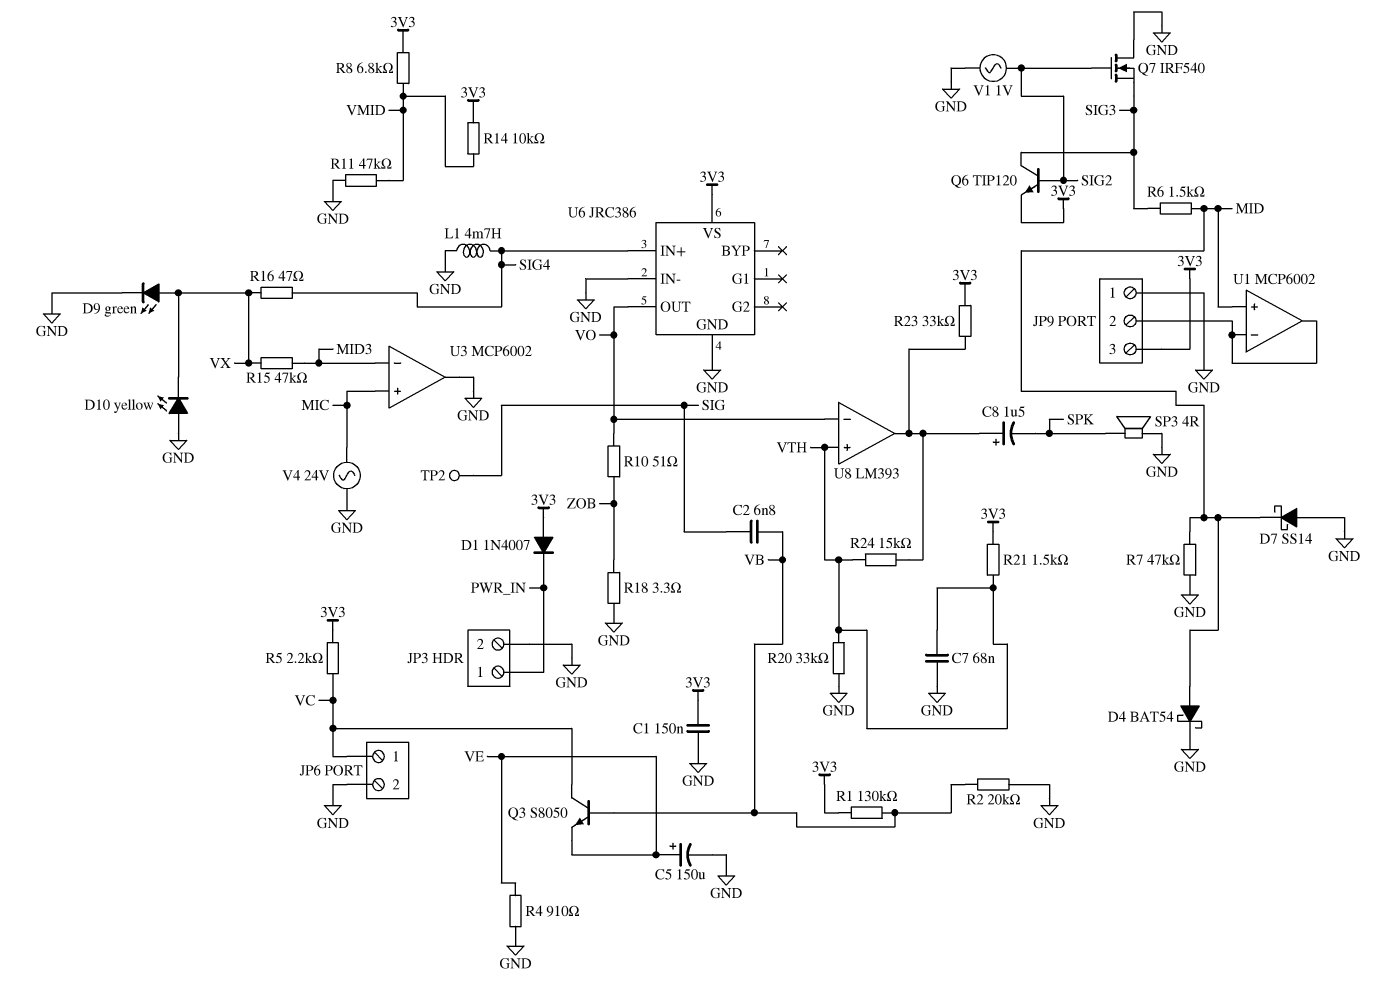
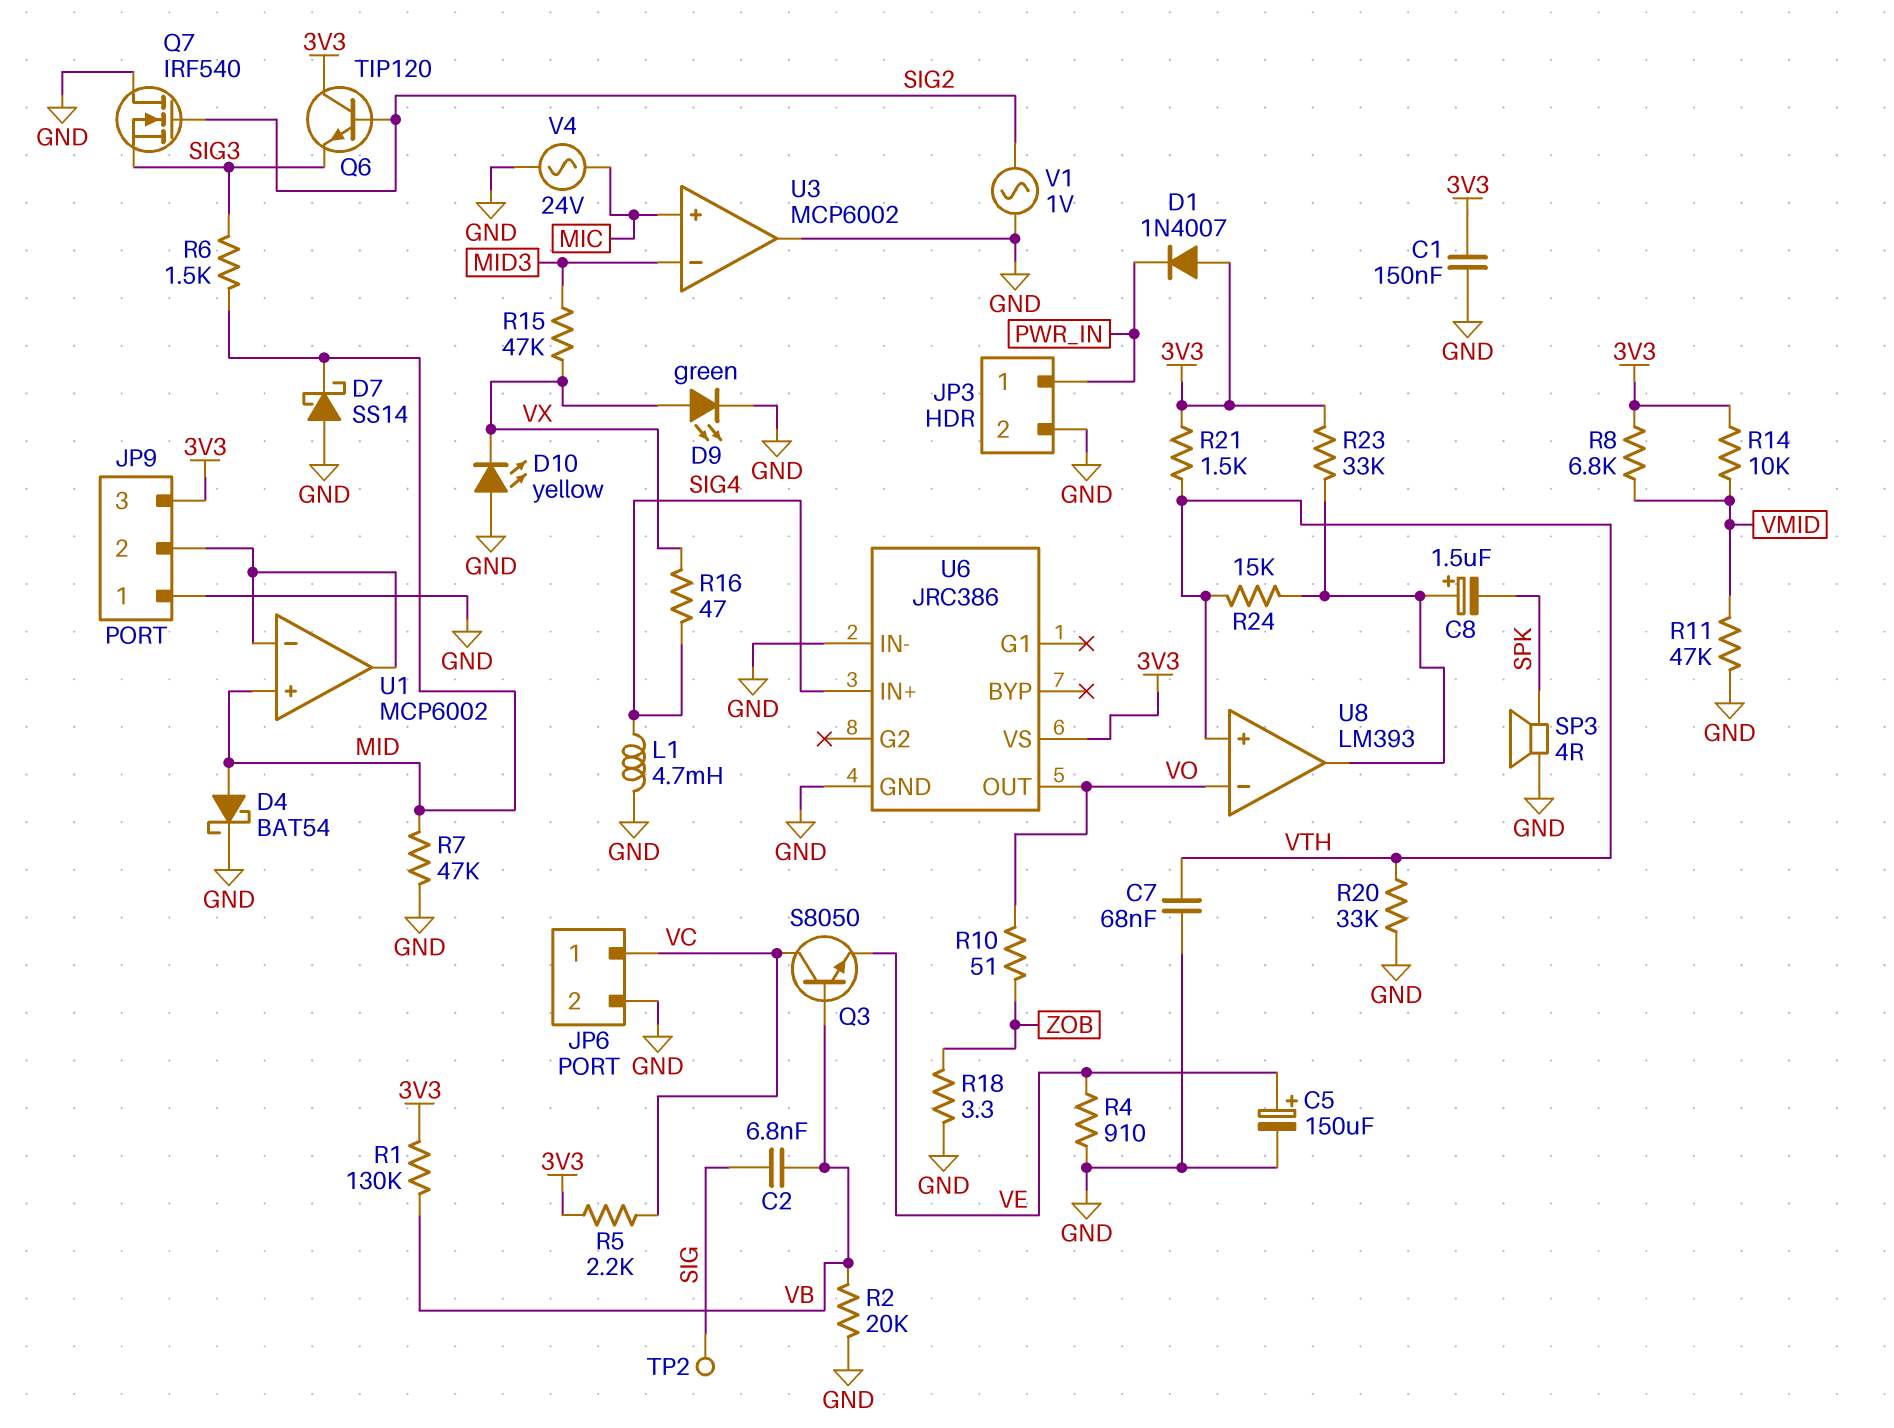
Q6: NPN TIP120 (B SIG2, C SIG3, E 3V3) -> NPN TIP120 (B SIG2, C 3V3, E SIG3)

